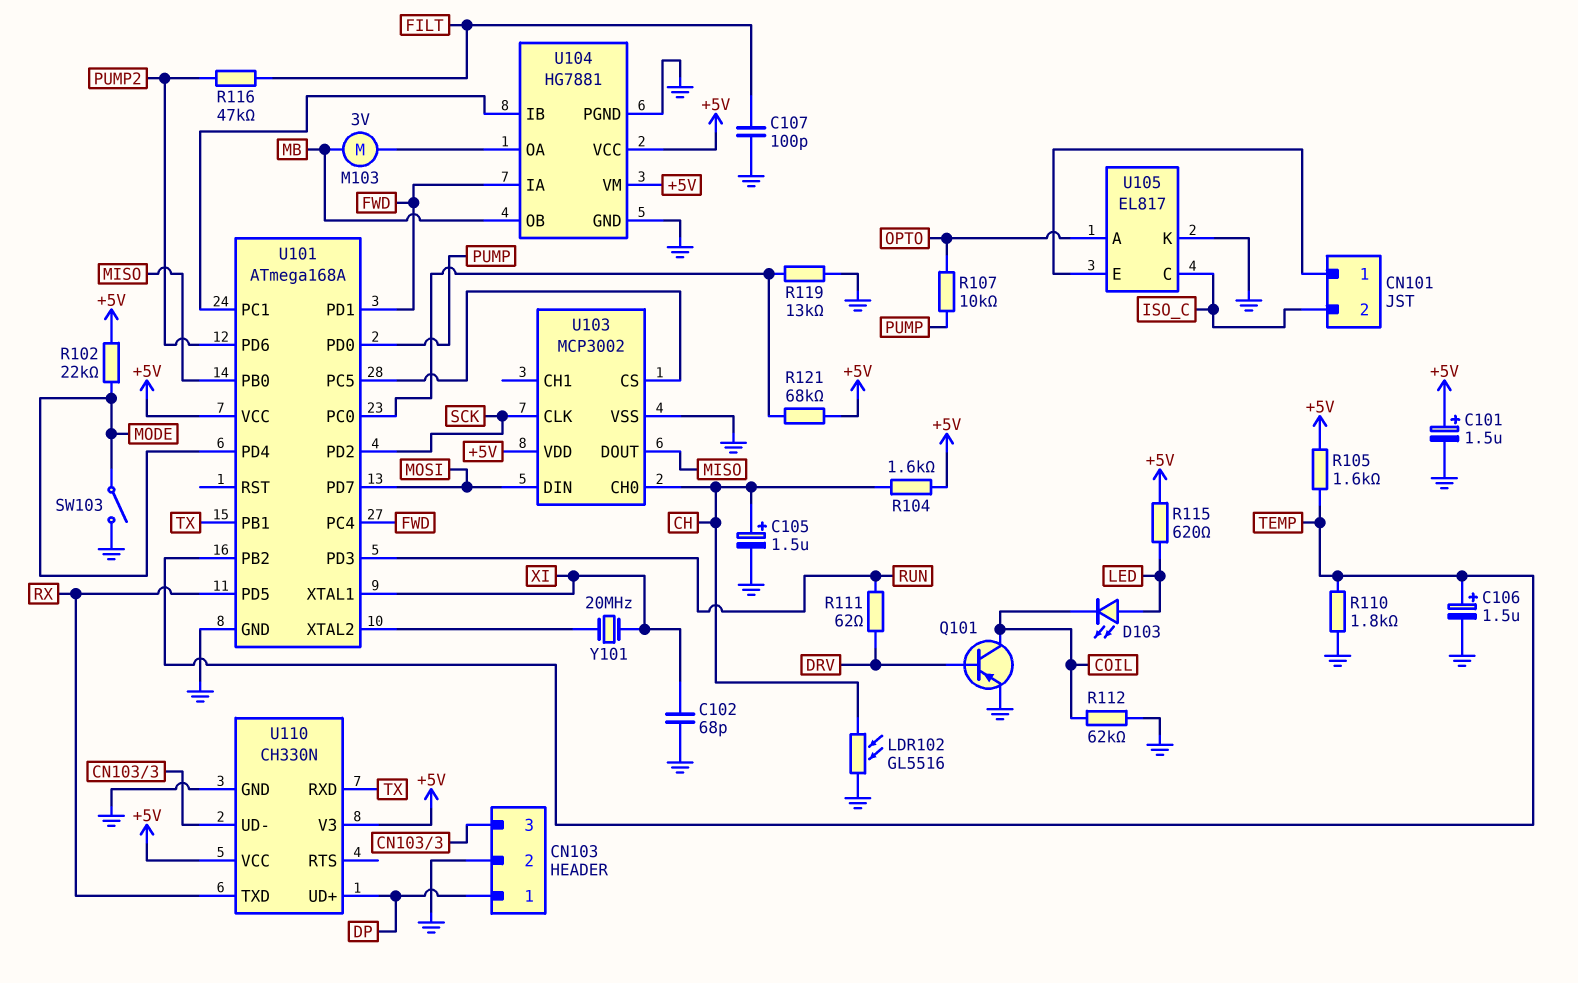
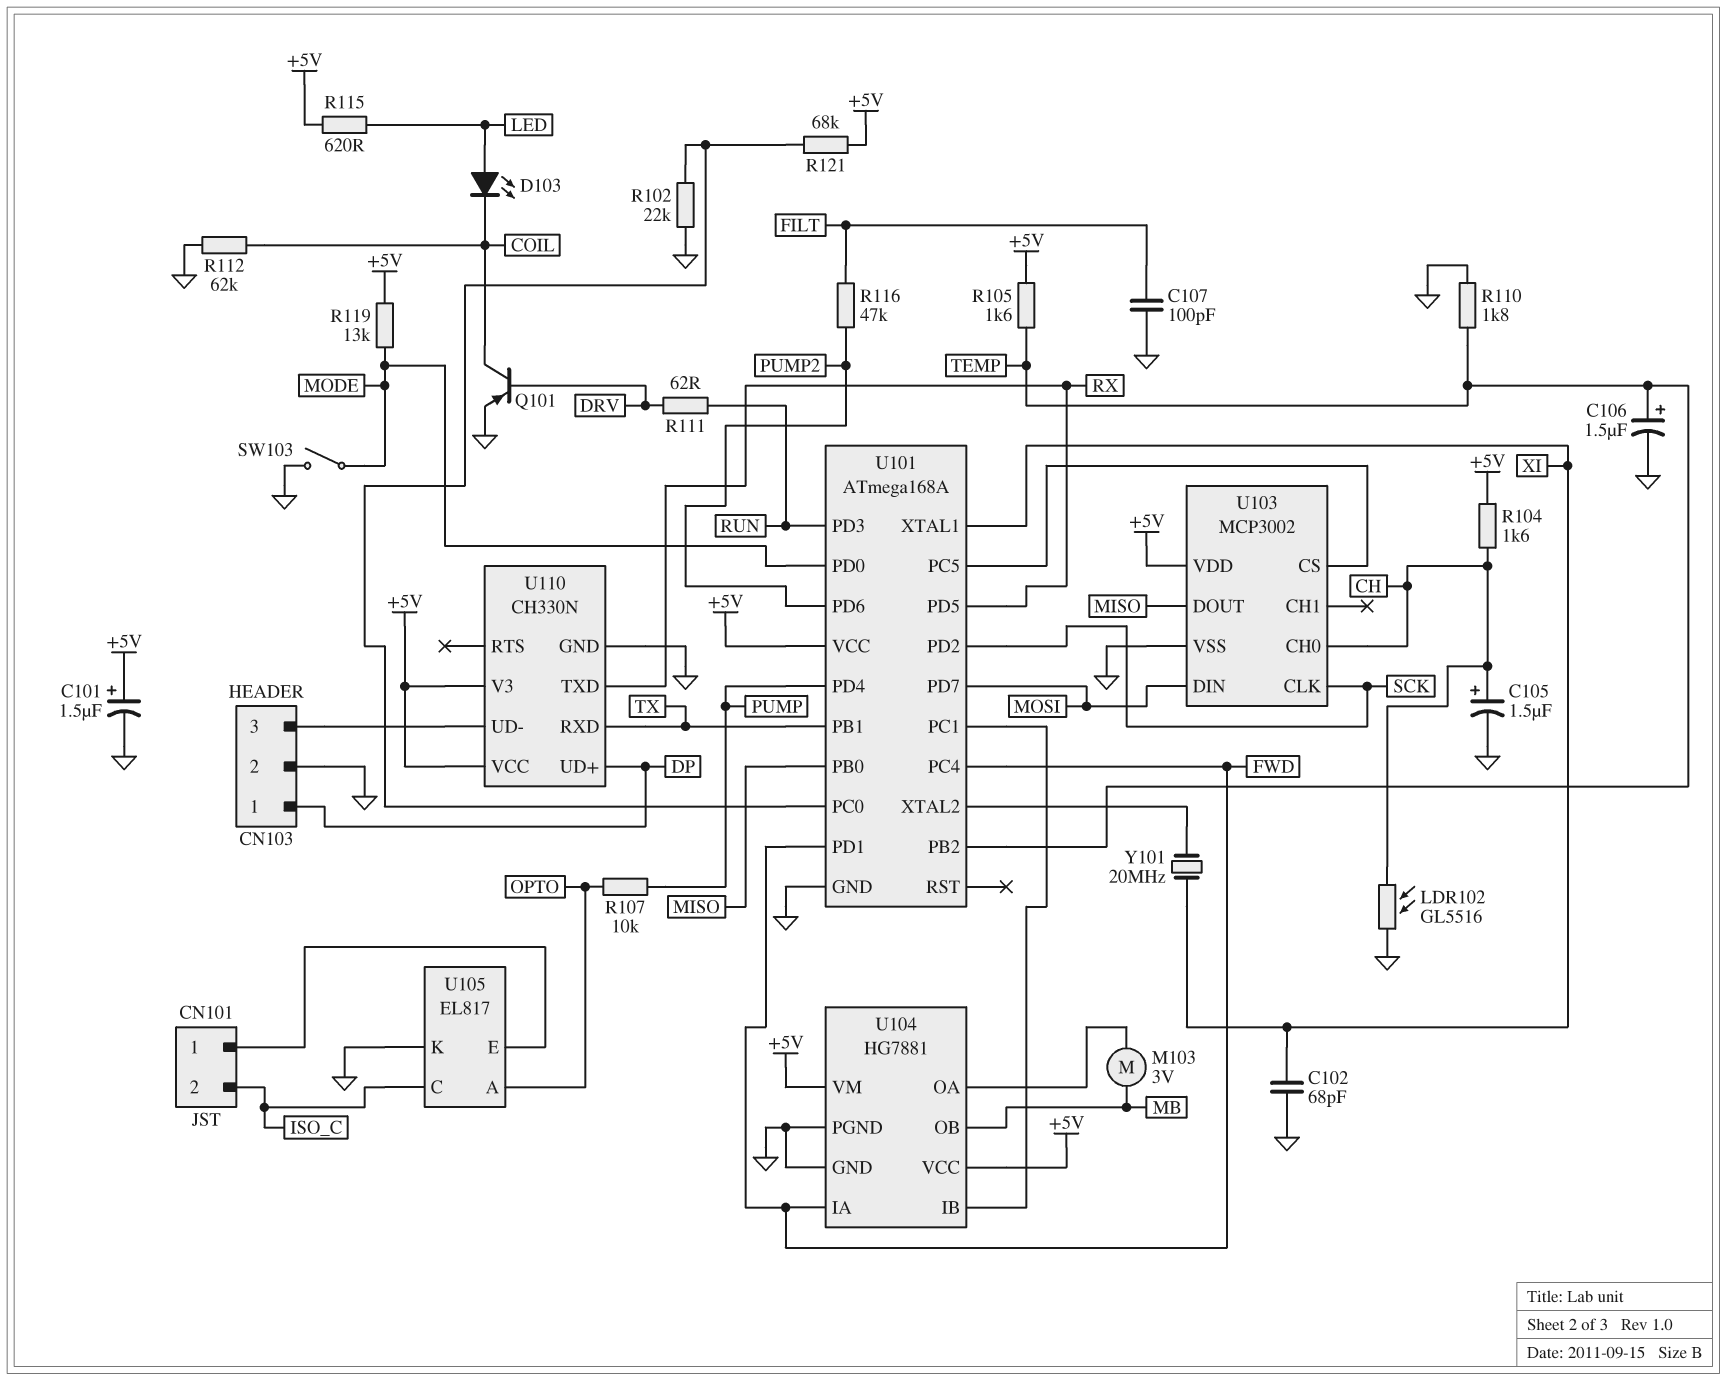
R102: 22k (+5V, MODE) -> 22k (GND, U101/PC0)
R119: 13k (GND, U101/PC0) -> 13k (+5V, MODE)
U101 pin PD0: PUMP -> MODE
U101 pin PD4: MODE -> PUMP

